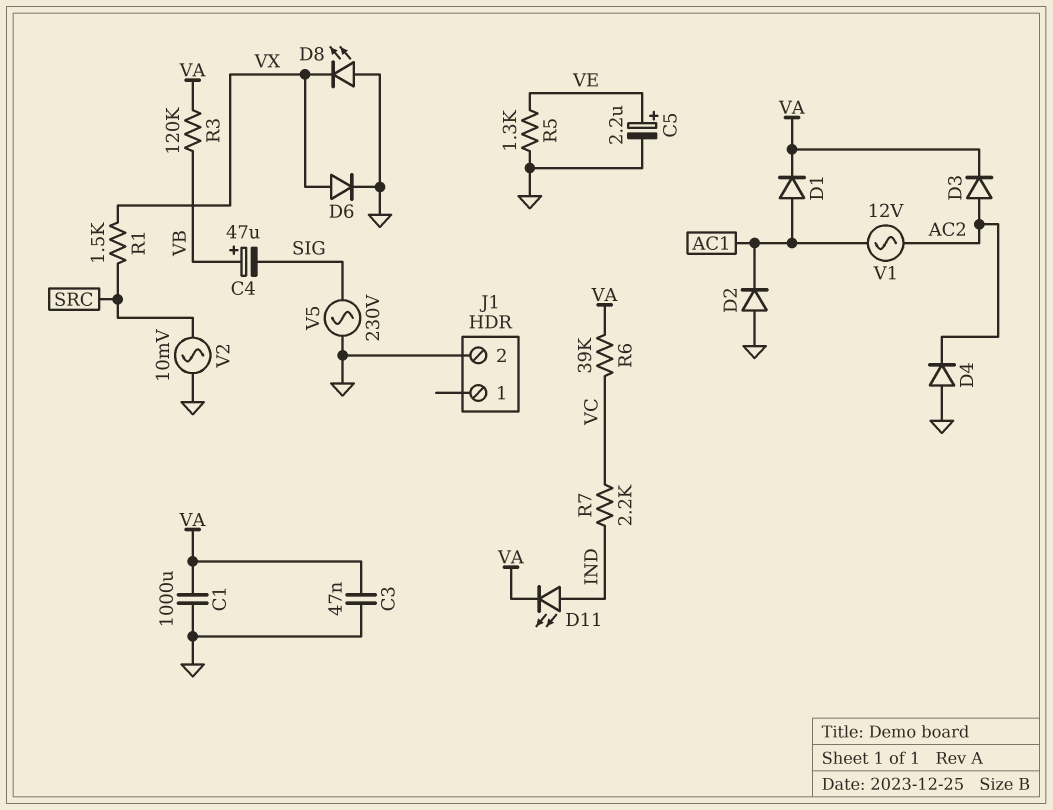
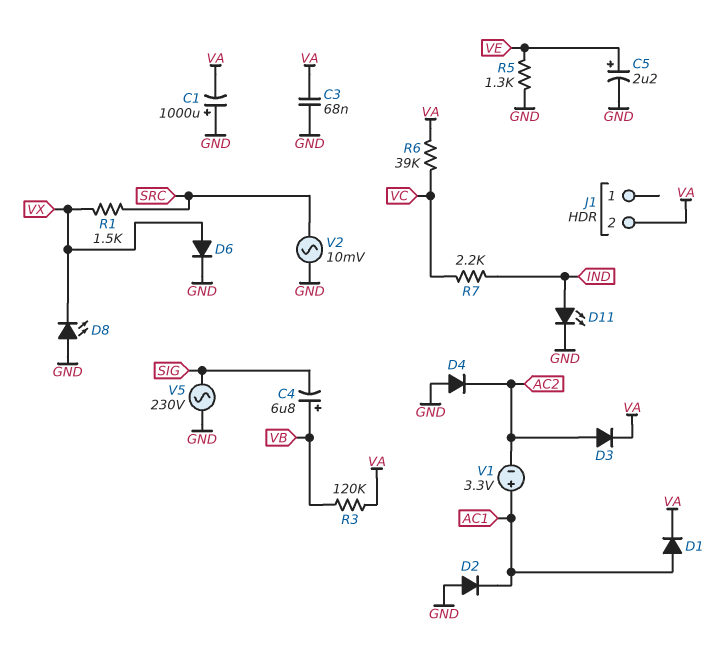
C1: 1000uF (GND, VA) -> 1000uF (plus GND, minus VA)
C3: 47nF (GND, VA) -> 68nF (GND, VA)
C4: 47uF (plus VB, minus SIG) -> 6.8uF (plus VB, minus SIG)
D11: LED (A IND, K VA) -> LED (A IND, K GND)
J1 pin 2: GND -> VA
V1: AC 12V (AC1, AC2) -> 3.3V (plus AC1, minus AC2)

